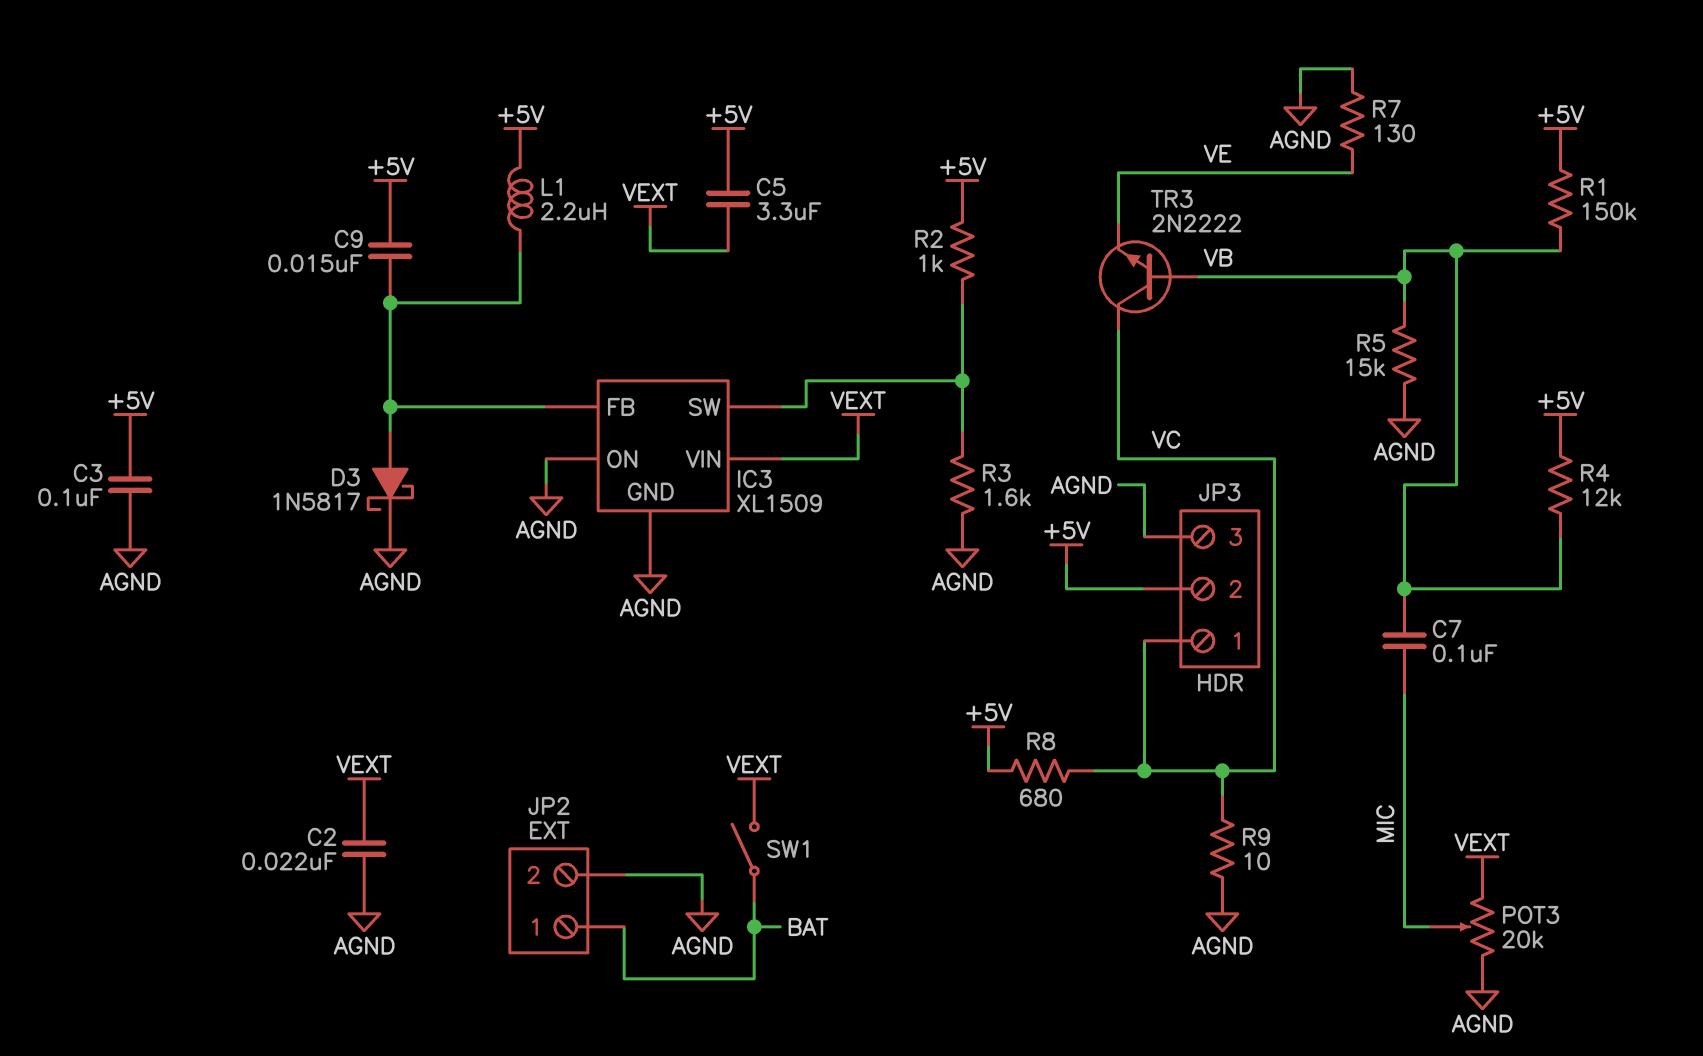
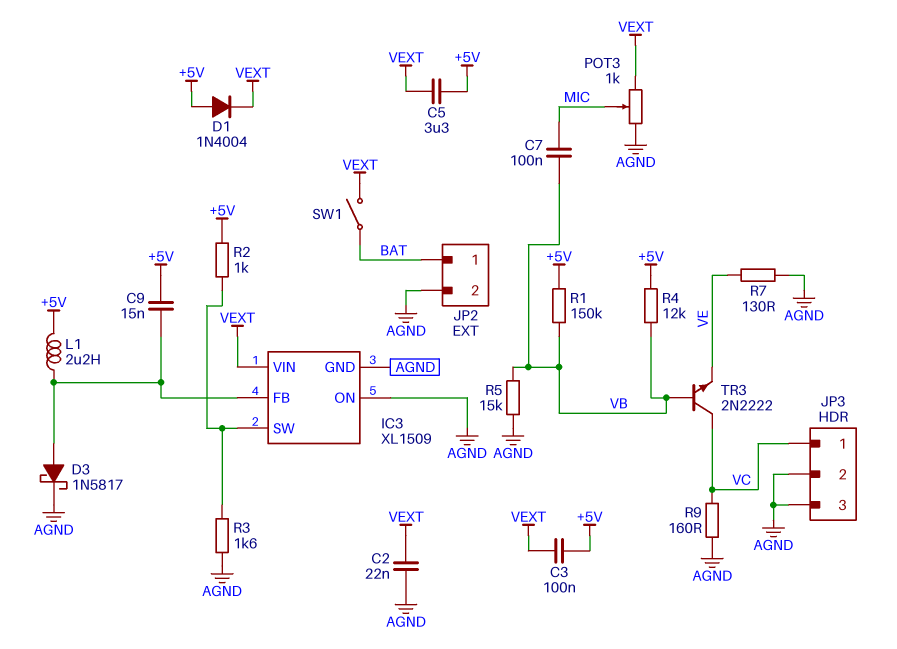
C3: 100nF (+5V, AGND) -> 100nF (+5V, VEXT)
D1: none -> diode 1N4004 (A +5V, K VEXT)
JP3 pin 2: +5V -> AGND
POT3: 20k (AGND, VEXT, wiper MIC) -> 1k (AGND, VEXT, wiper MIC)
R8: 680 (+5V, VC) -> none
R9: 10 (AGND, VC) -> 160 (AGND, VC)

